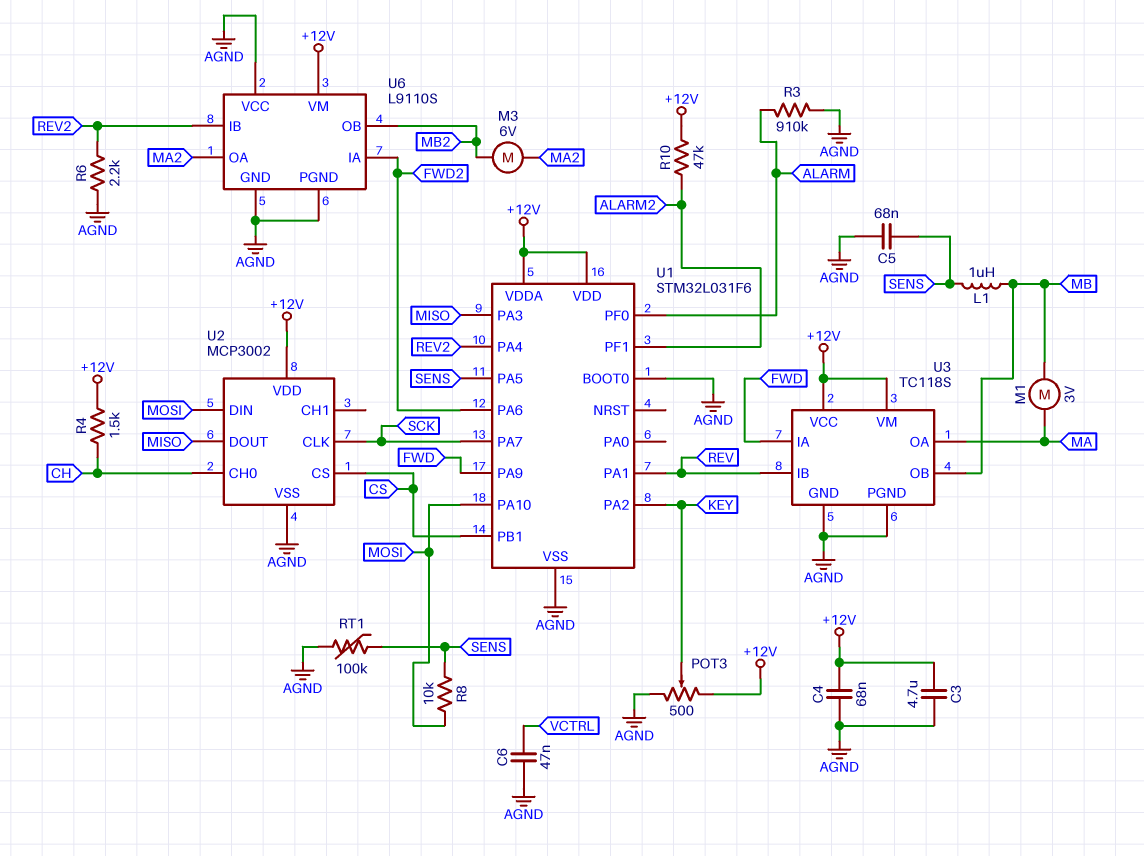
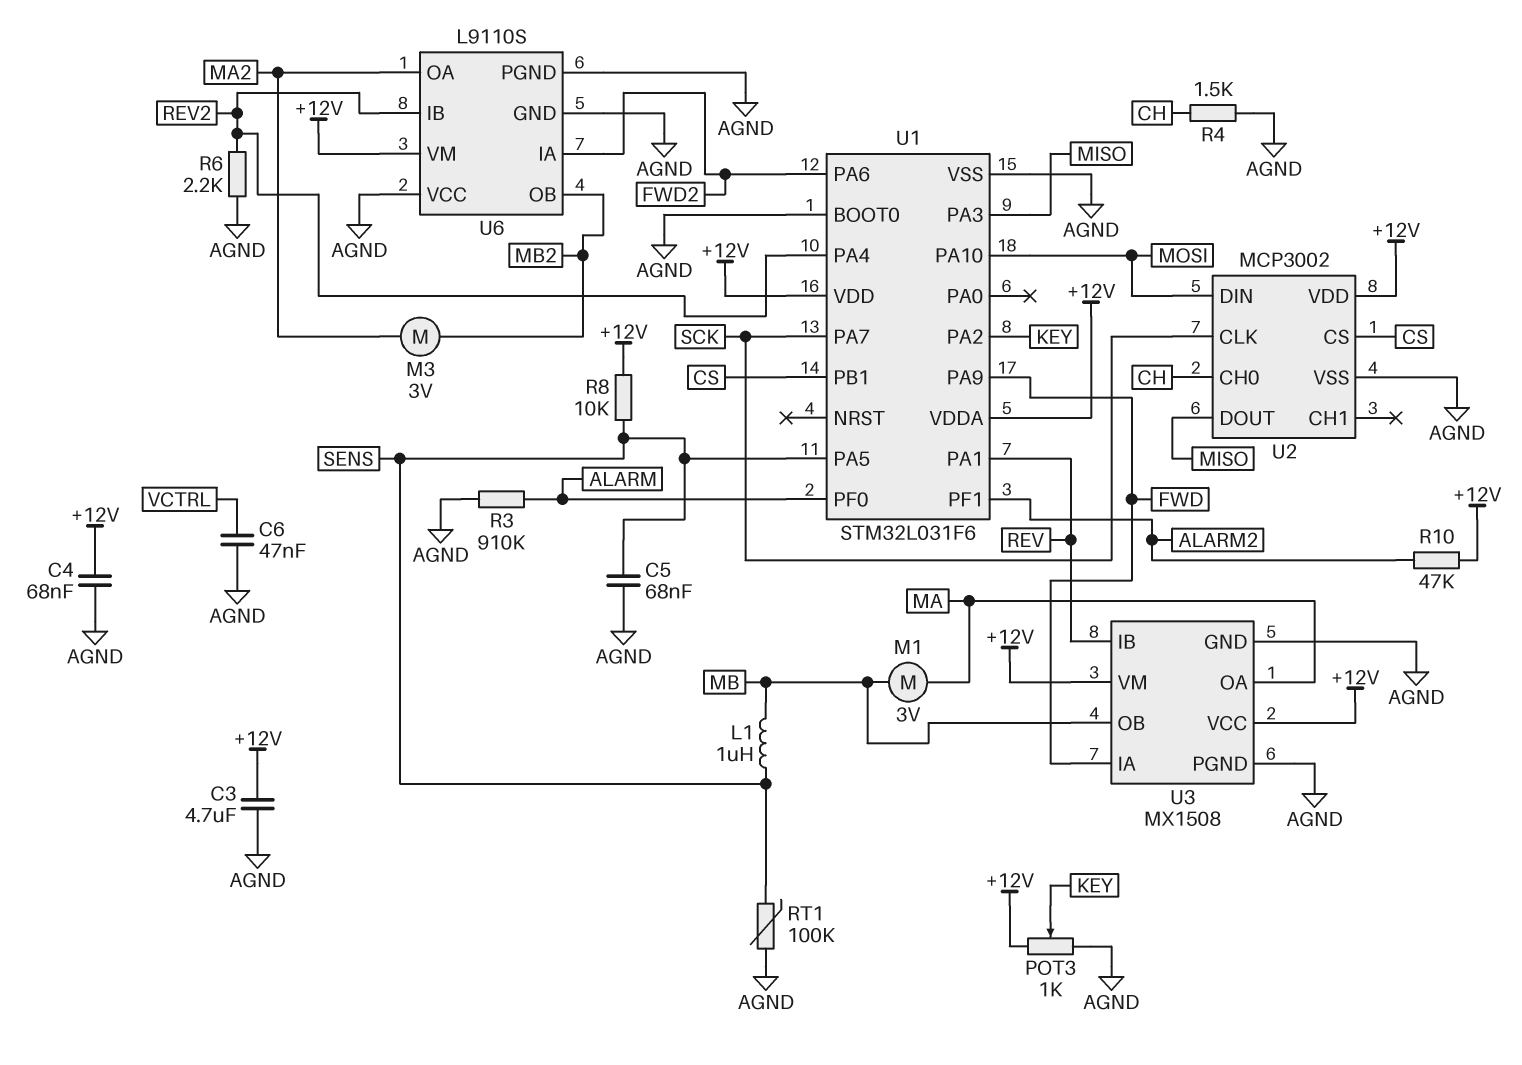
M3: motor 6V (MA2, MB2) -> motor 3V (MA2, MB2)
POT3: 500 (+12V, AGND, wiper KEY) -> 1k (+12V, AGND, wiper KEY)
R4: 1.5k (+12V, CH) -> 1.5k (AGND, CH)
R8: 10k (MOSI, SENS) -> 10k (+12V, SENS)
U3: TC118S -> MX1508

